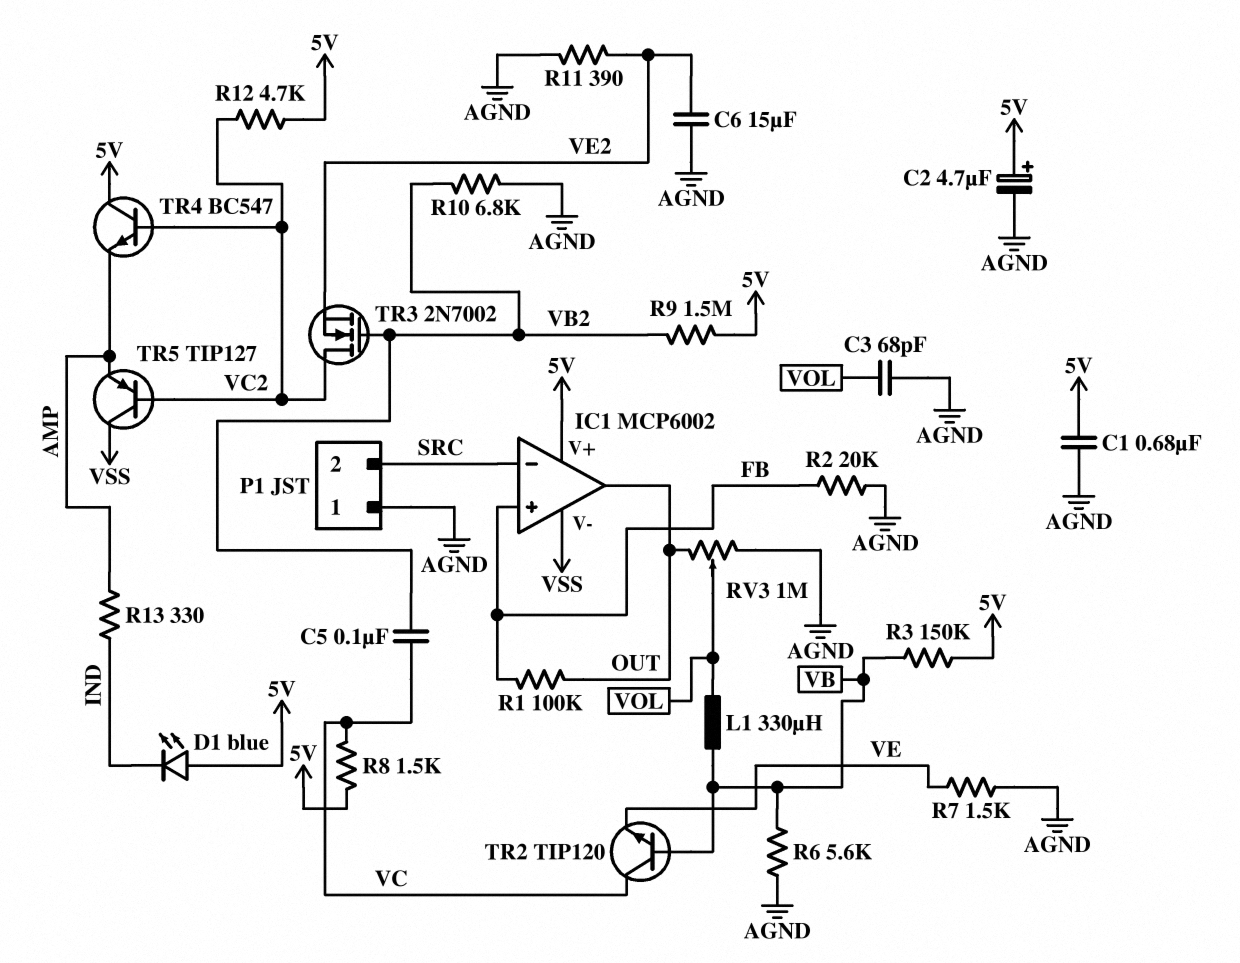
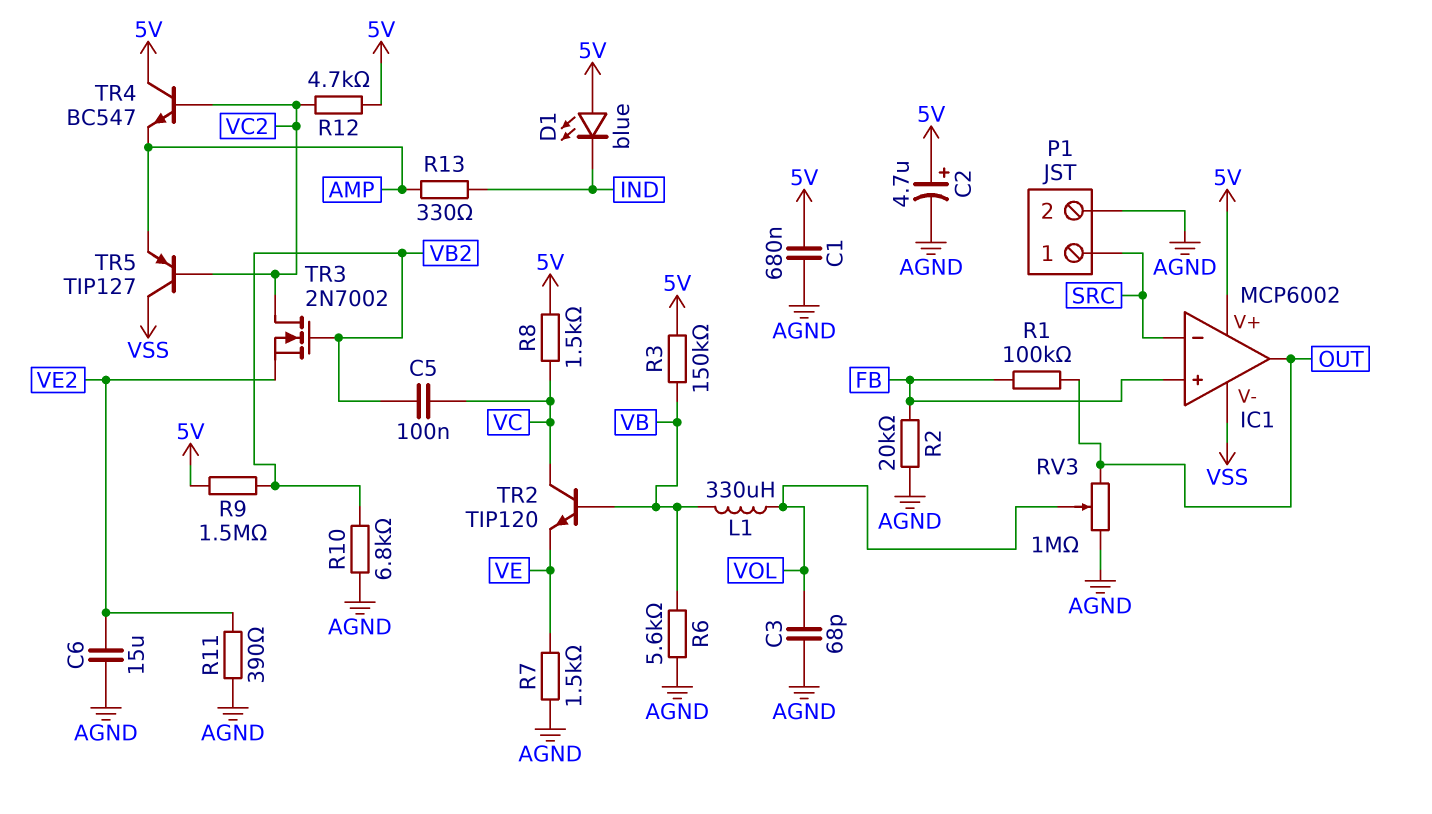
P1 pin 1: AGND -> SRC
P1 pin 2: SRC -> AGND

